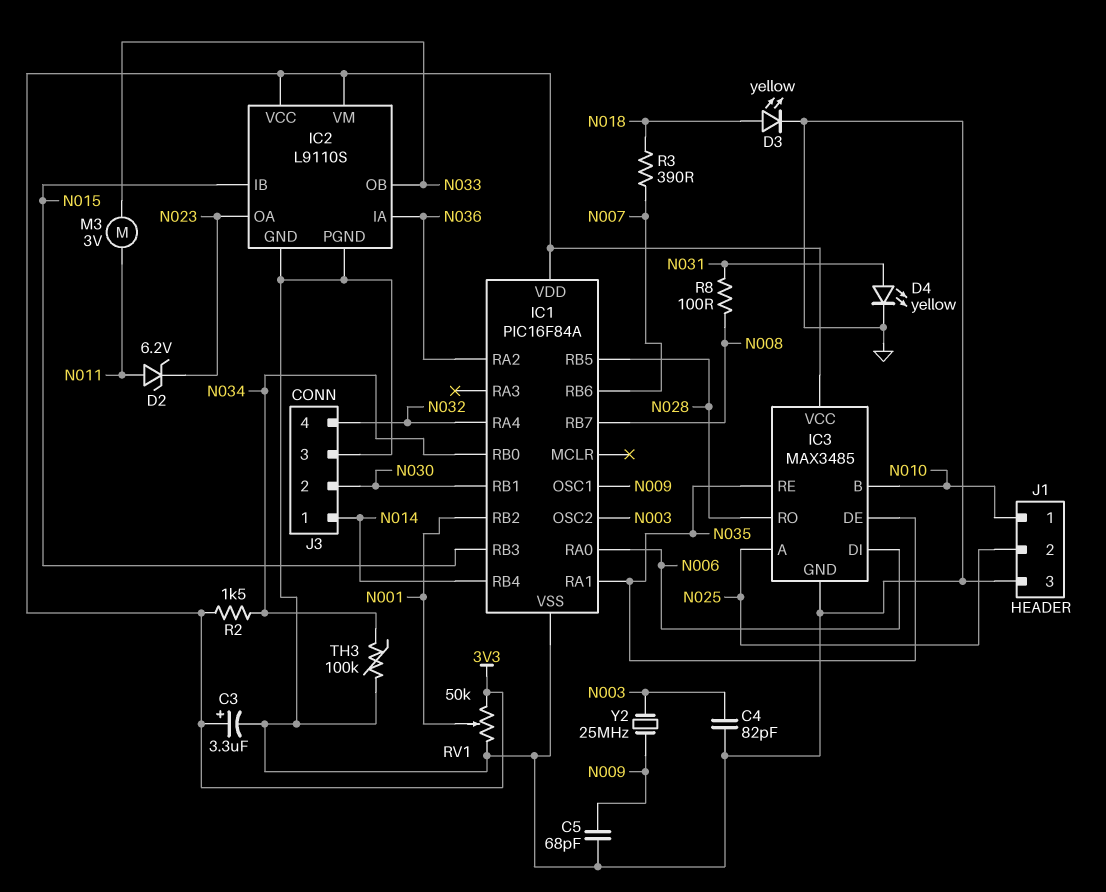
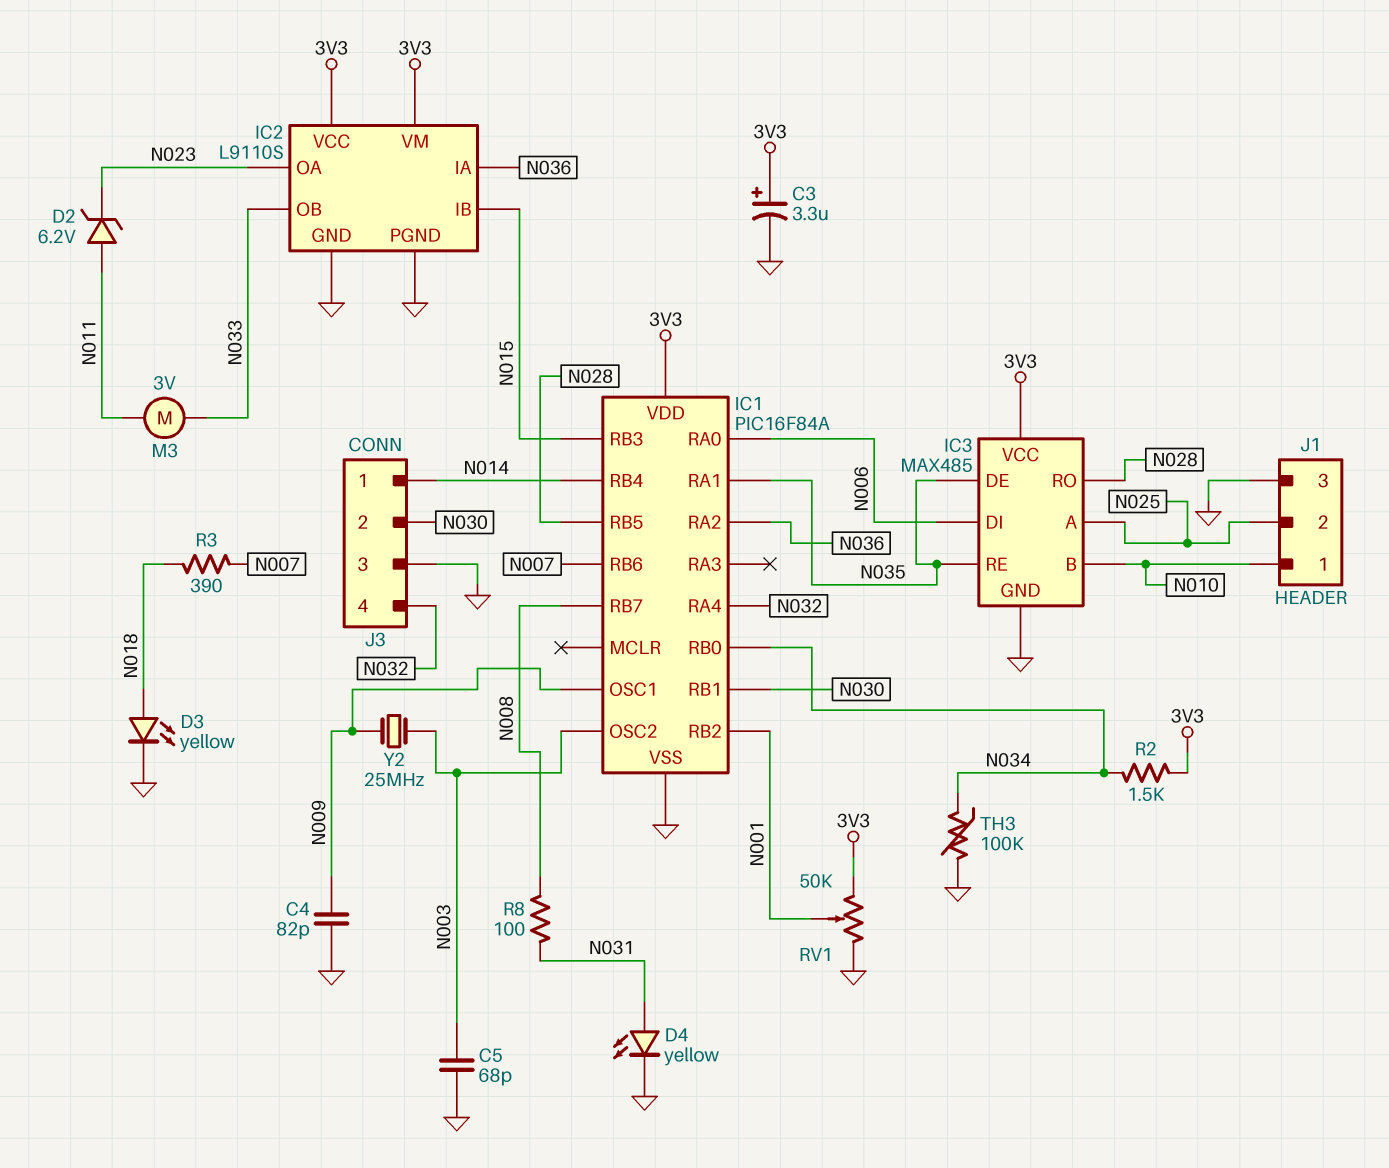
C4: 82pF (GND, N003) -> 82pF (GND, N009)
C5: 68pF (GND, N009) -> 68pF (GND, N003)
IC3: MAX3485 -> MAX485

